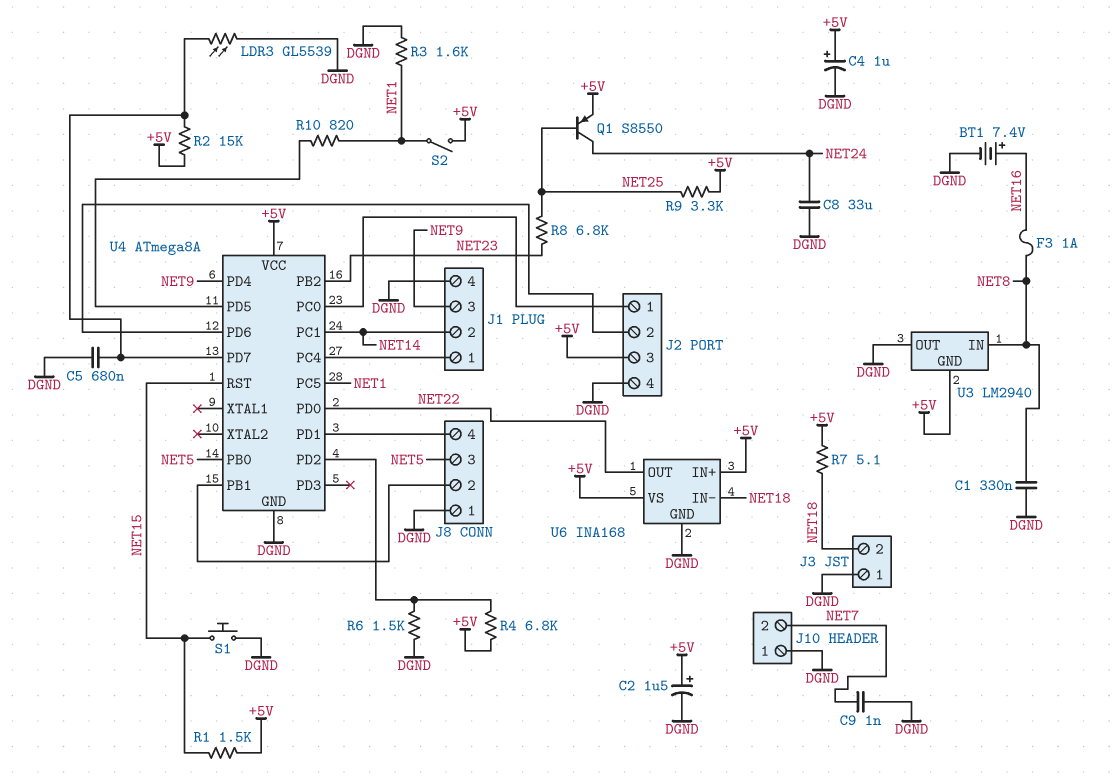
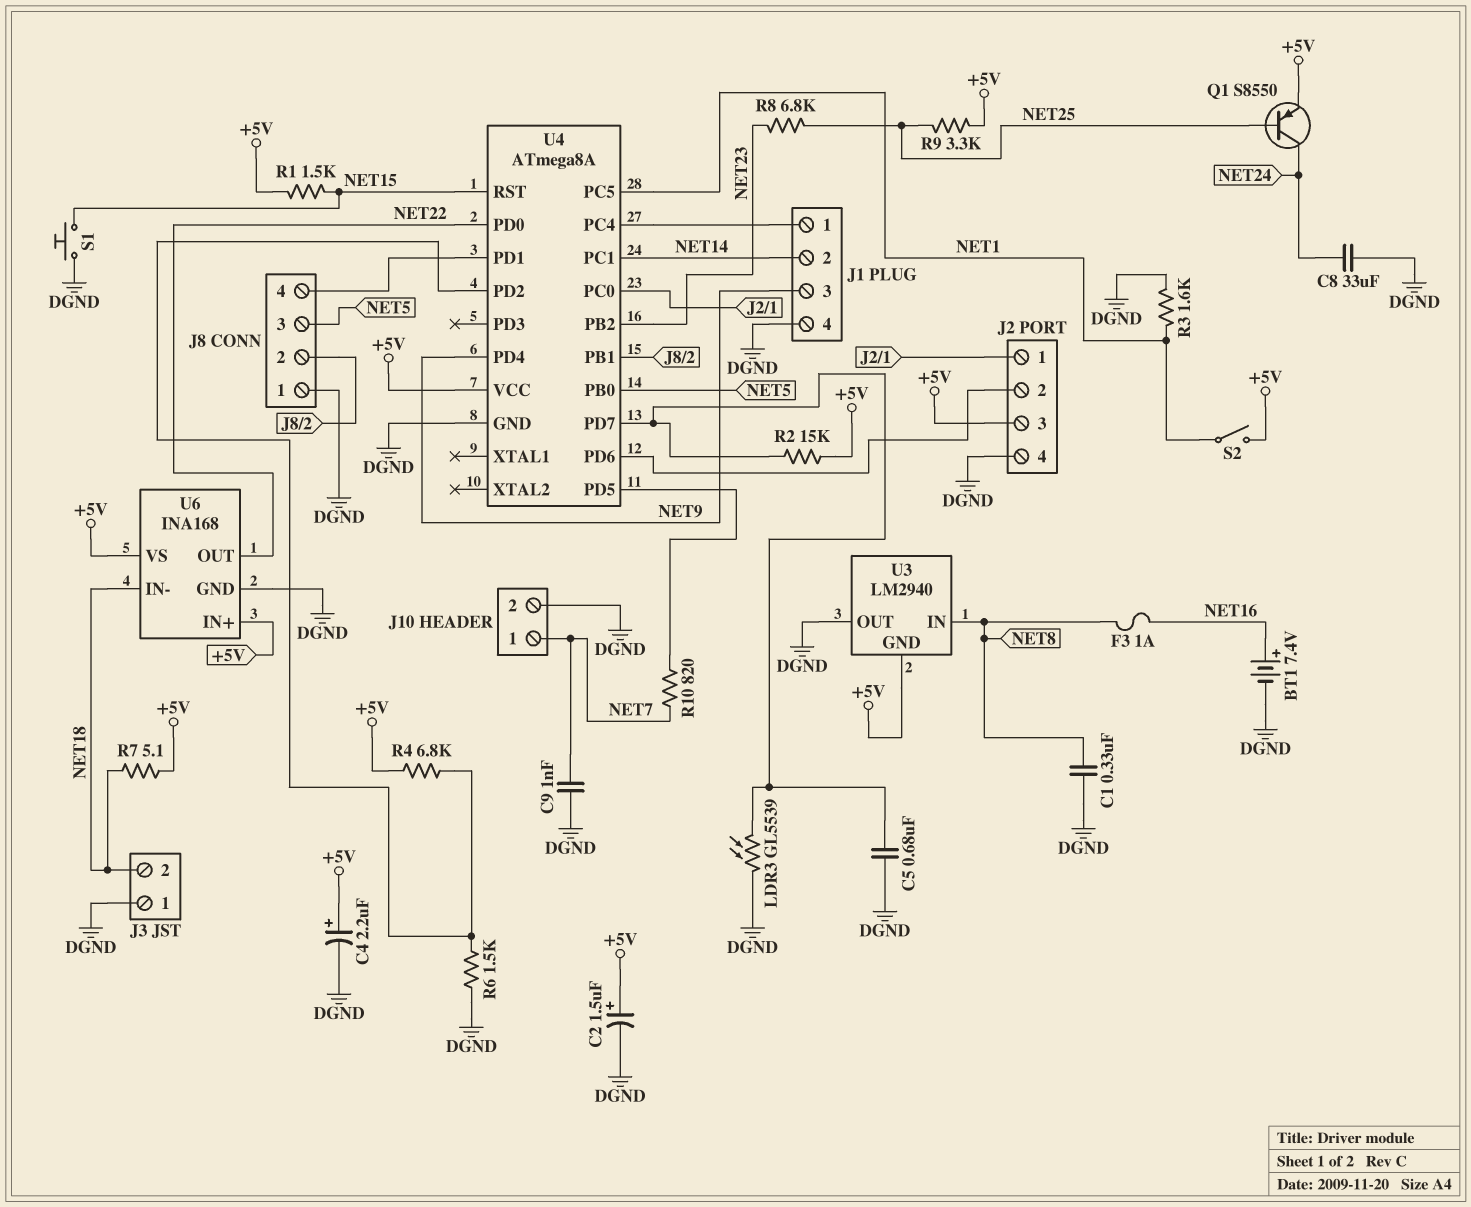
C4: 1uF (plus +5V, minus DGND) -> 2.2uF (plus +5V, minus DGND)
J10 pin 1: DGND -> NET7
J10 pin 2: NET7 -> DGND
R10: 820 (NET1, U4/PD5) -> 820 (NET7, U4/PD5)

